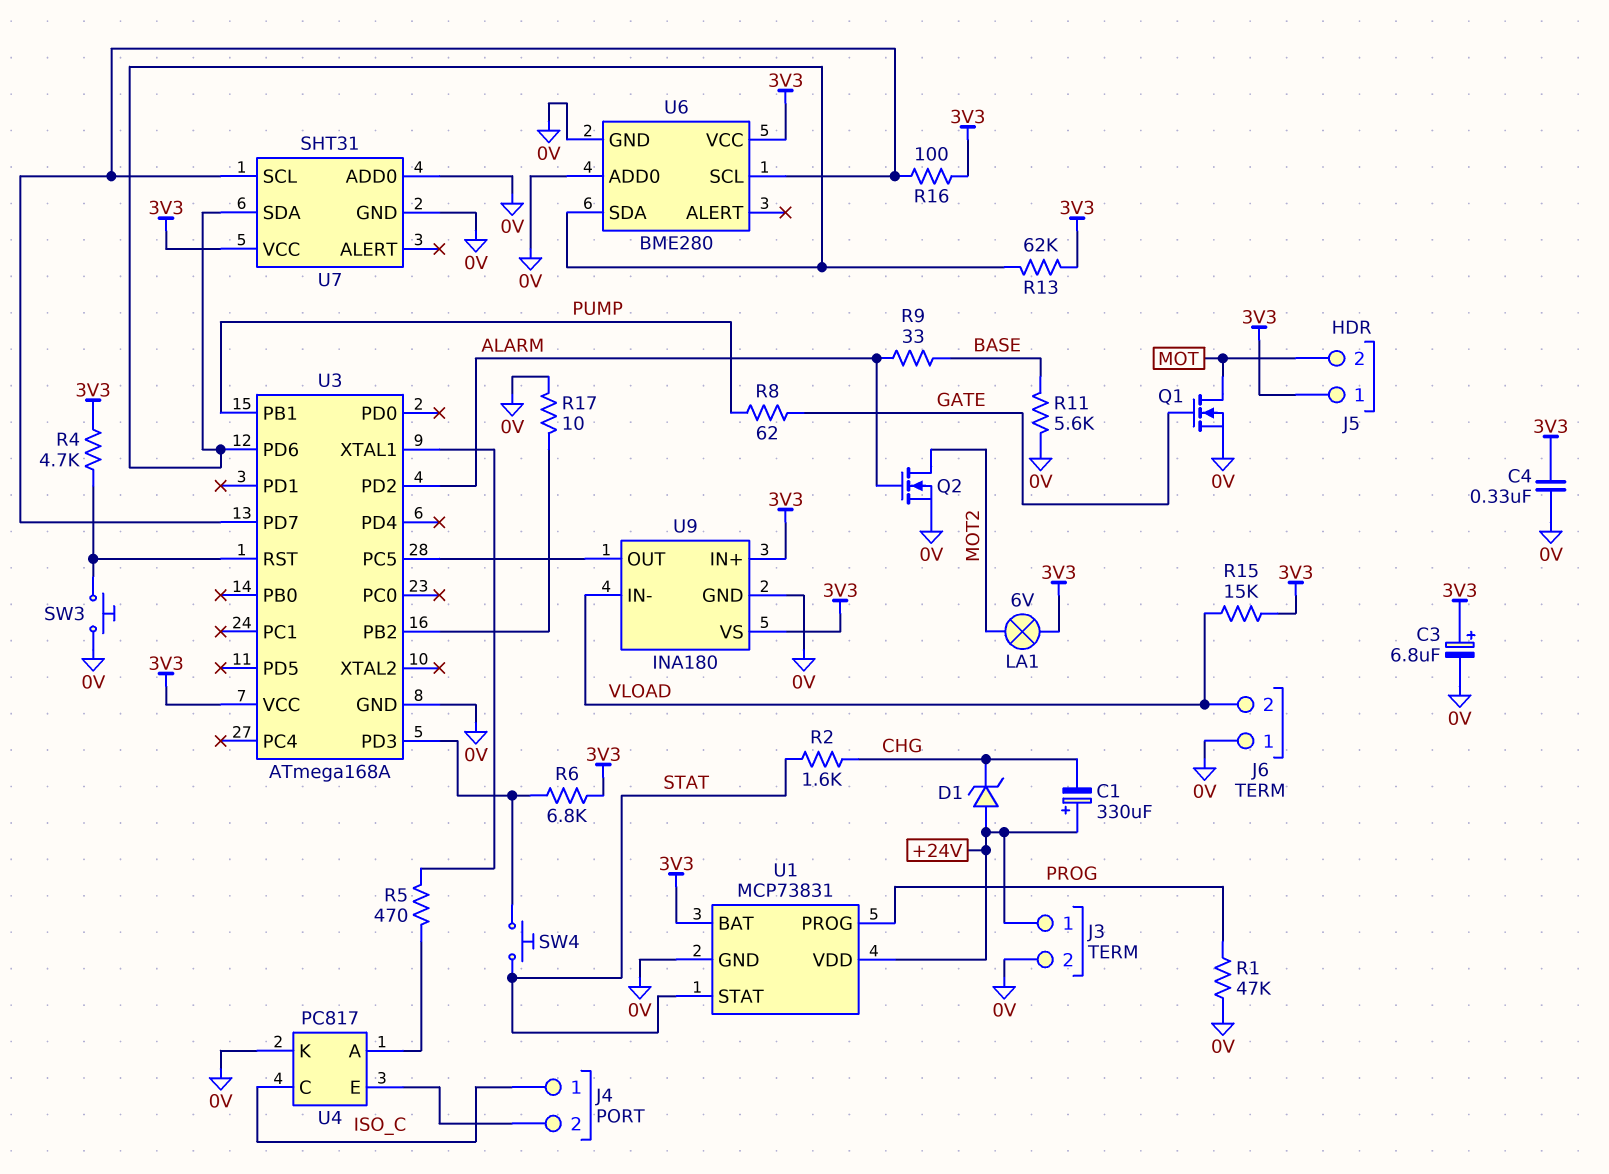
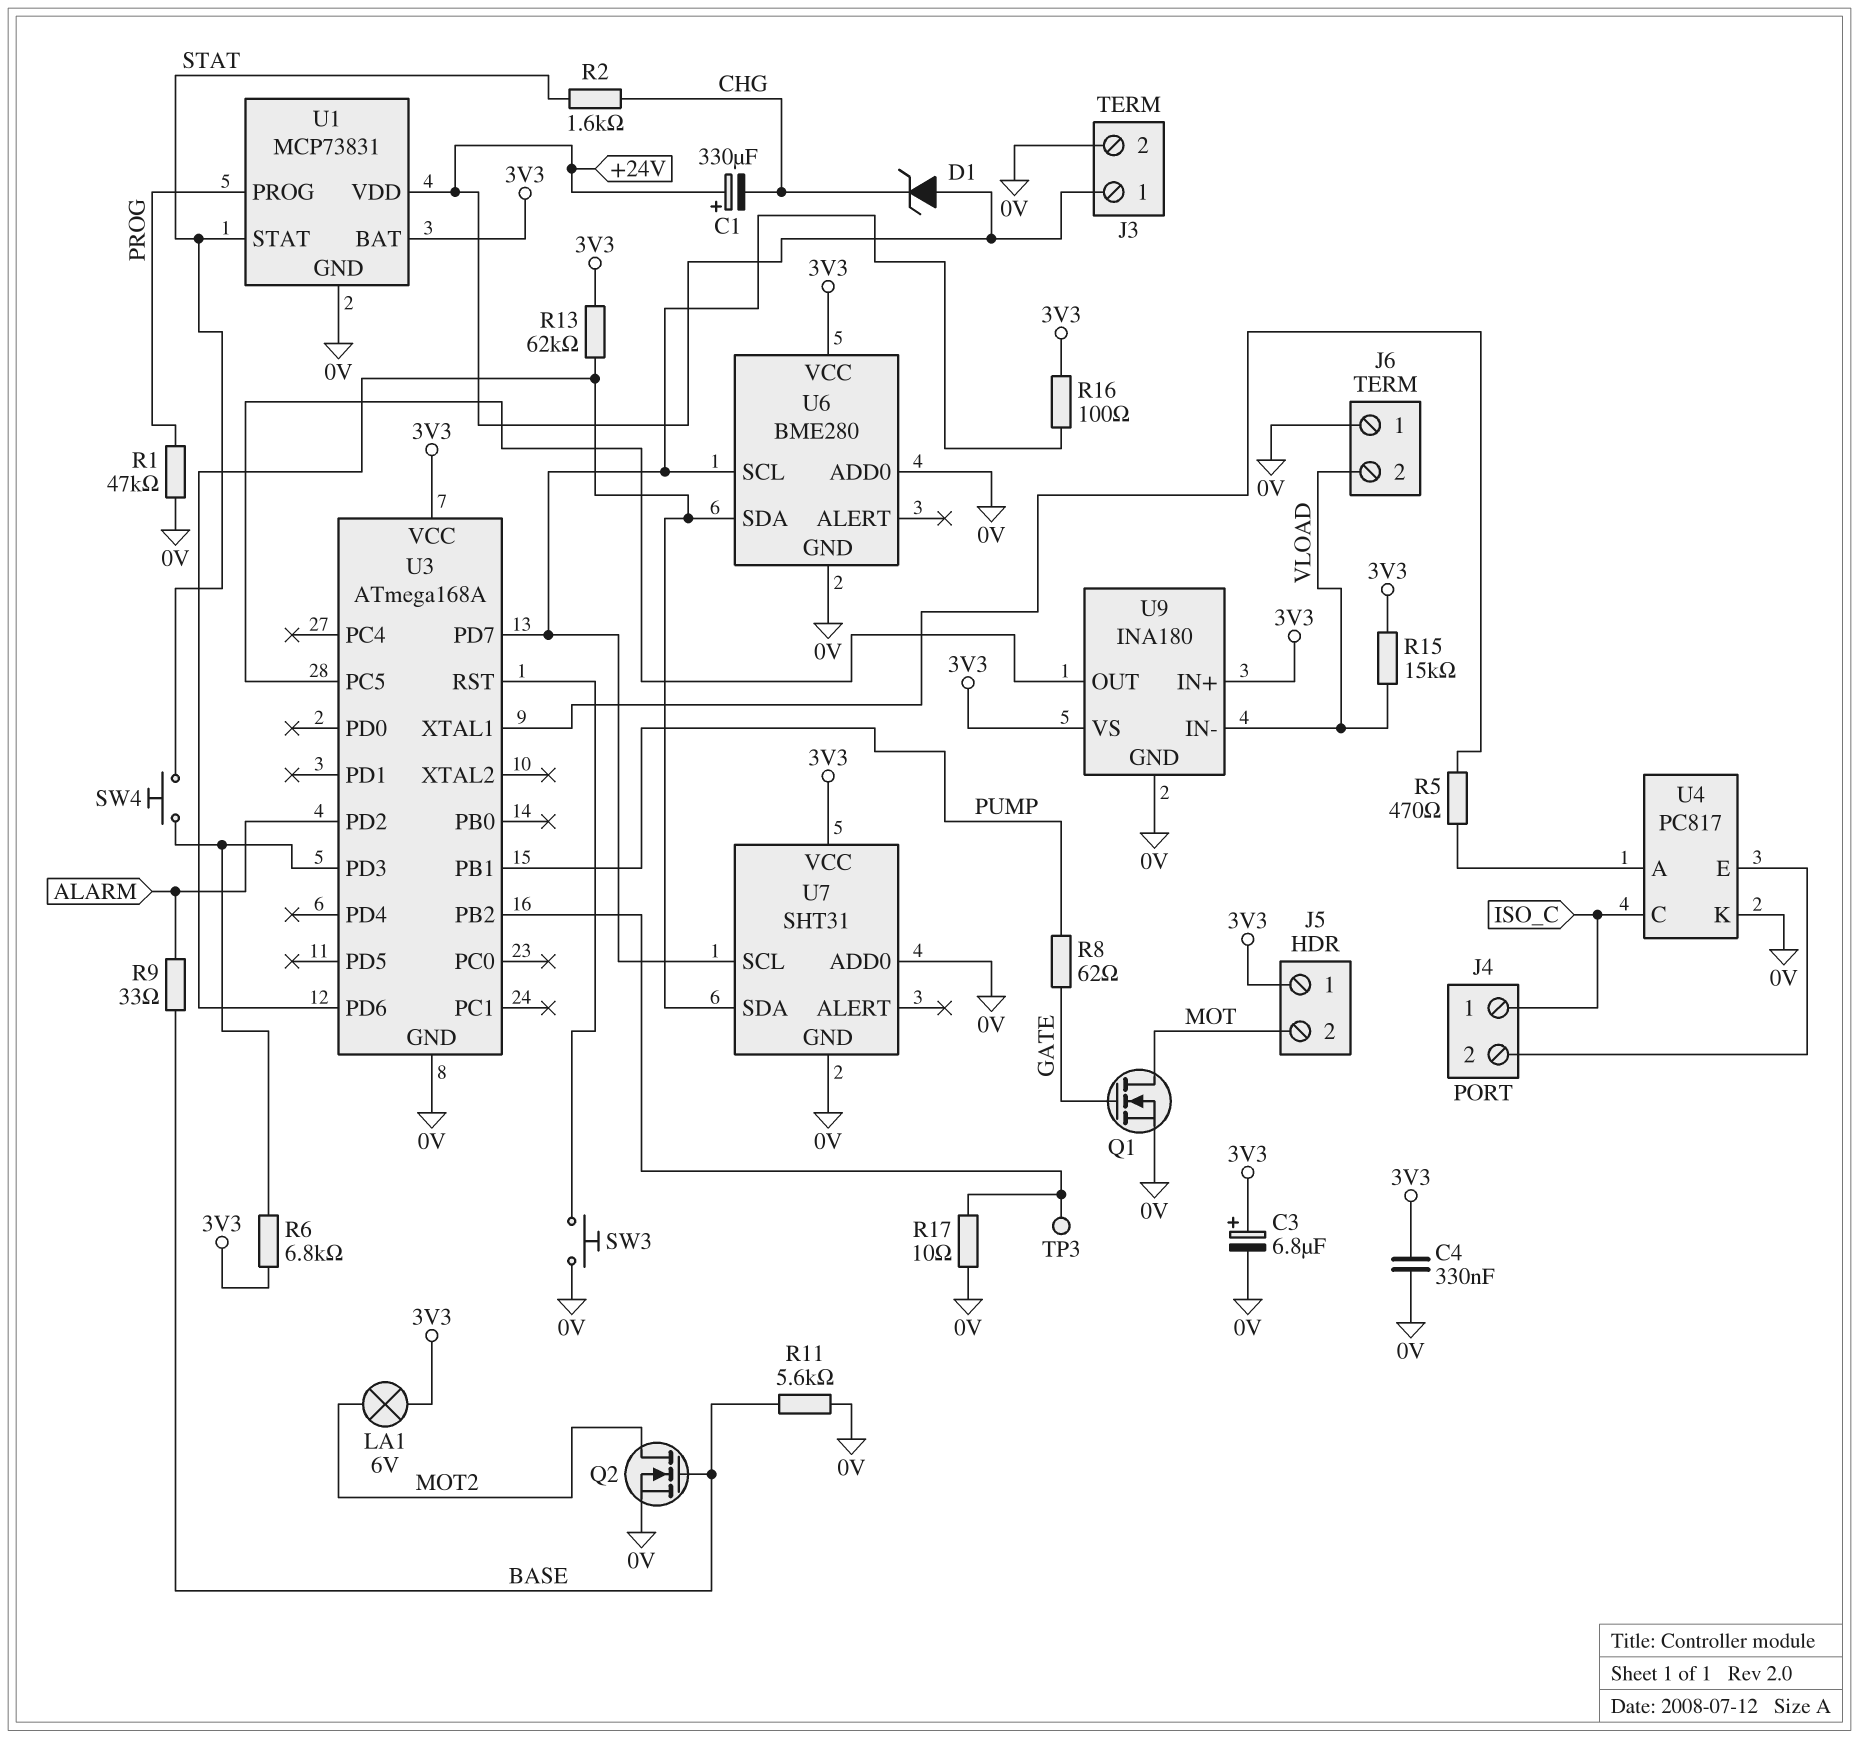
Q2: NMOS (G ALARM, D MOT2, S 0V) -> NMOS (G BASE, D MOT2, S 0V)
R4: 4.7k (3V3, U3/RST) -> none
TP3: none -> test point (U3/PB2)

